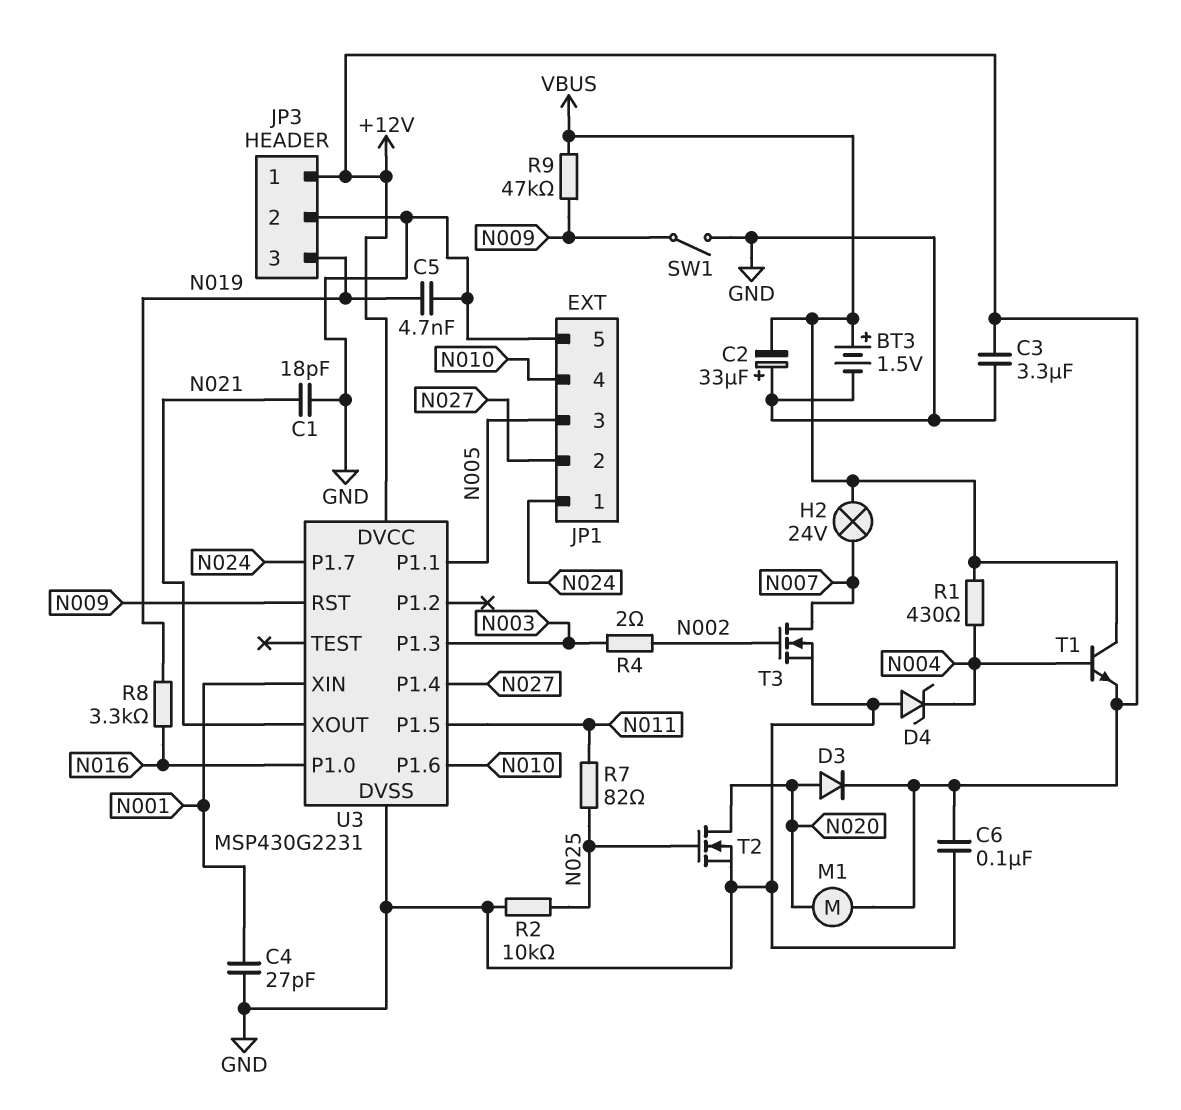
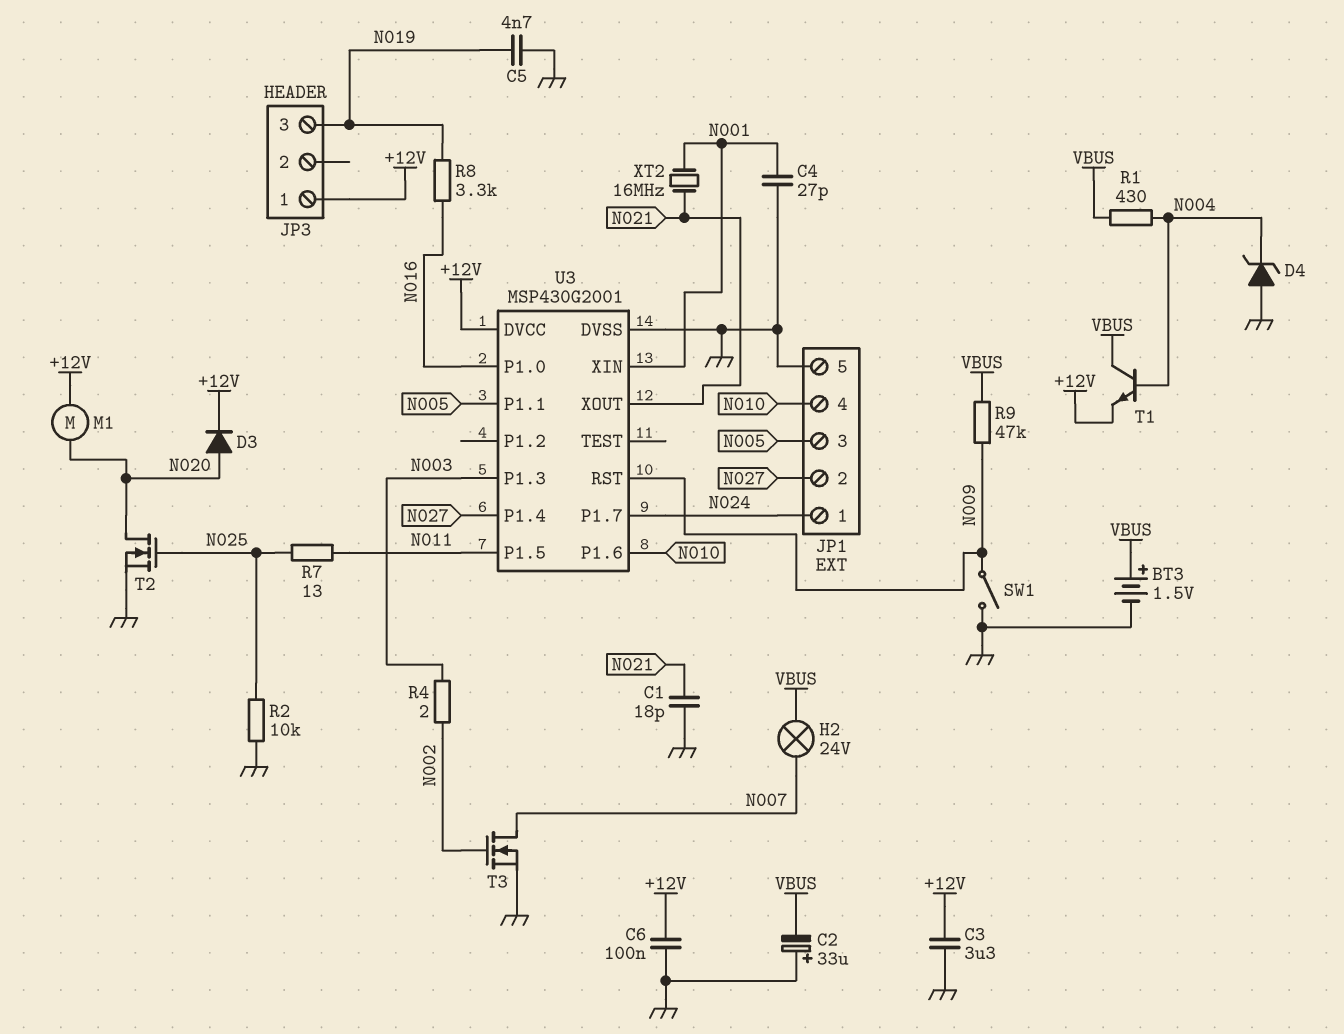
JP3 pin 2: GND -> none
R7: 82 (N011, N025) -> 13 (N011, N025)
U3: MSP430G2231 -> MSP430G2001
XT2: none -> 16MHz (N001, N021)

